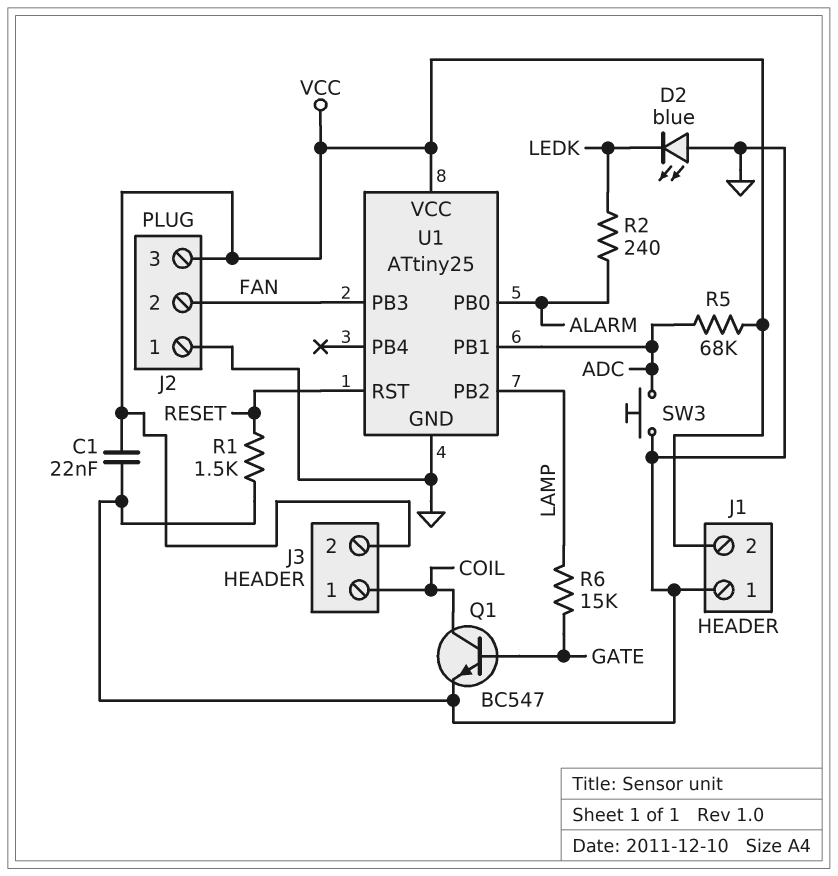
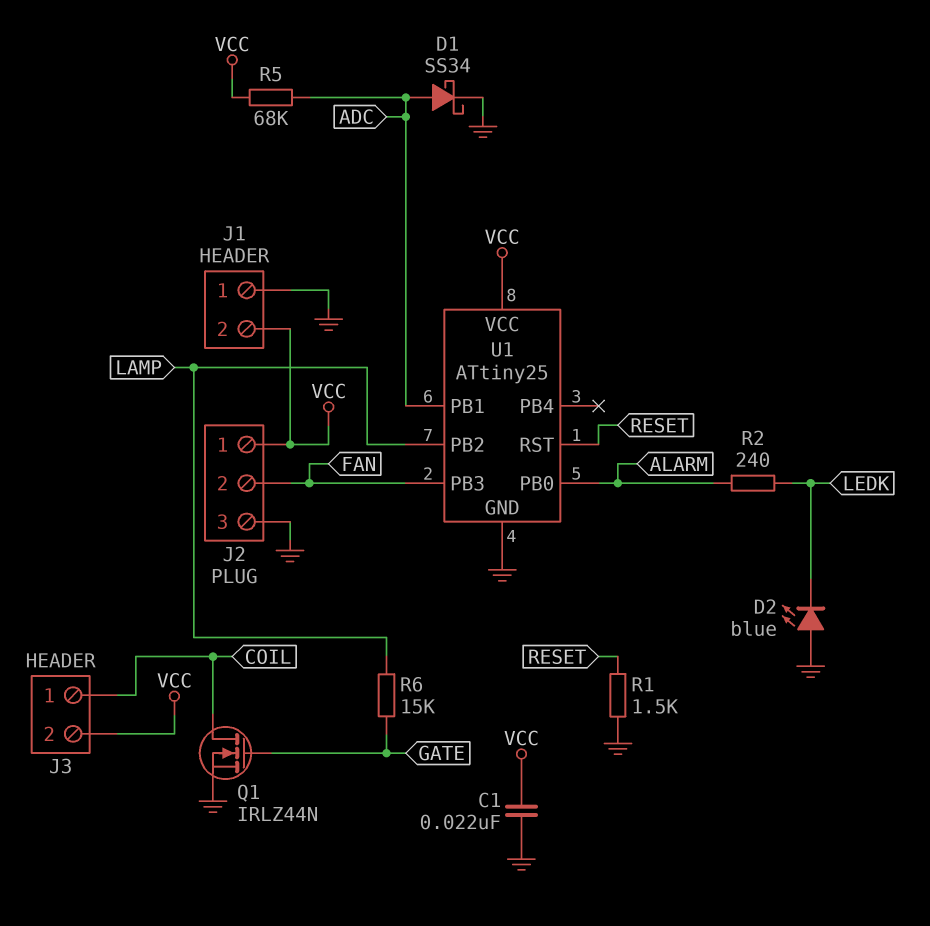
D1: none -> schottky SS34 (A ADC, K GND)
J2 pin 1: GND -> VCC
J2 pin 3: VCC -> GND
Q1: NPN BC547 (B GATE, C COIL, E GND) -> NMOS IRLZ44N (G GATE, D COIL, S GND)
SW3: button (ADC, GND) -> none

